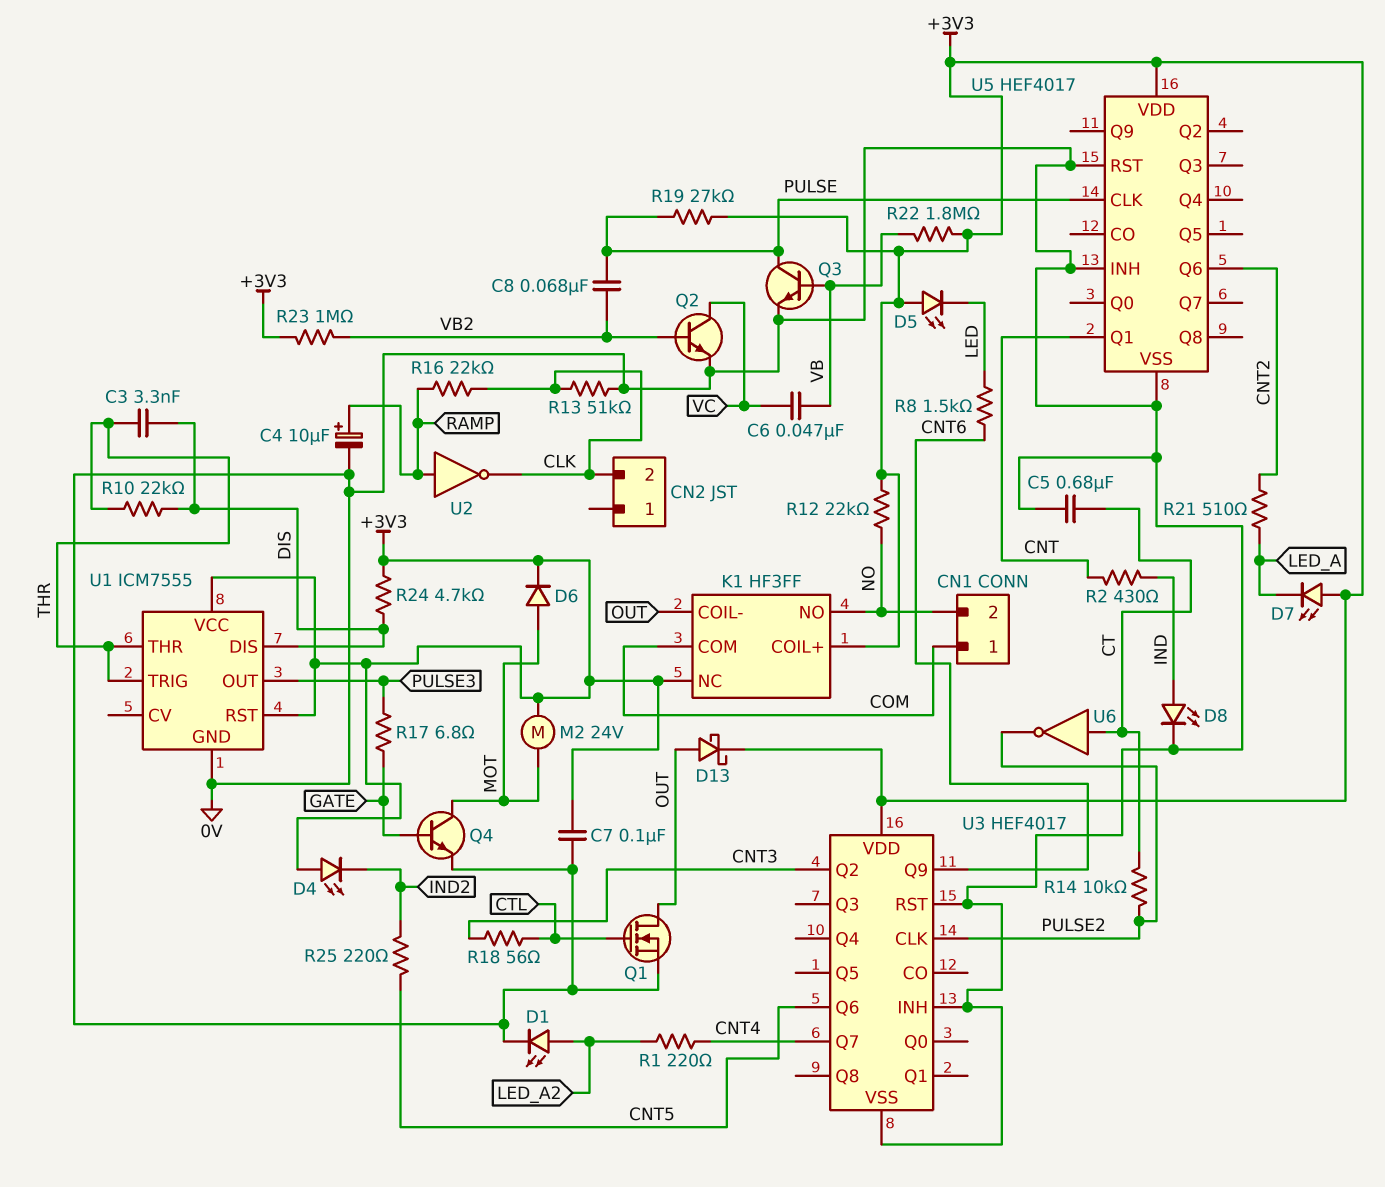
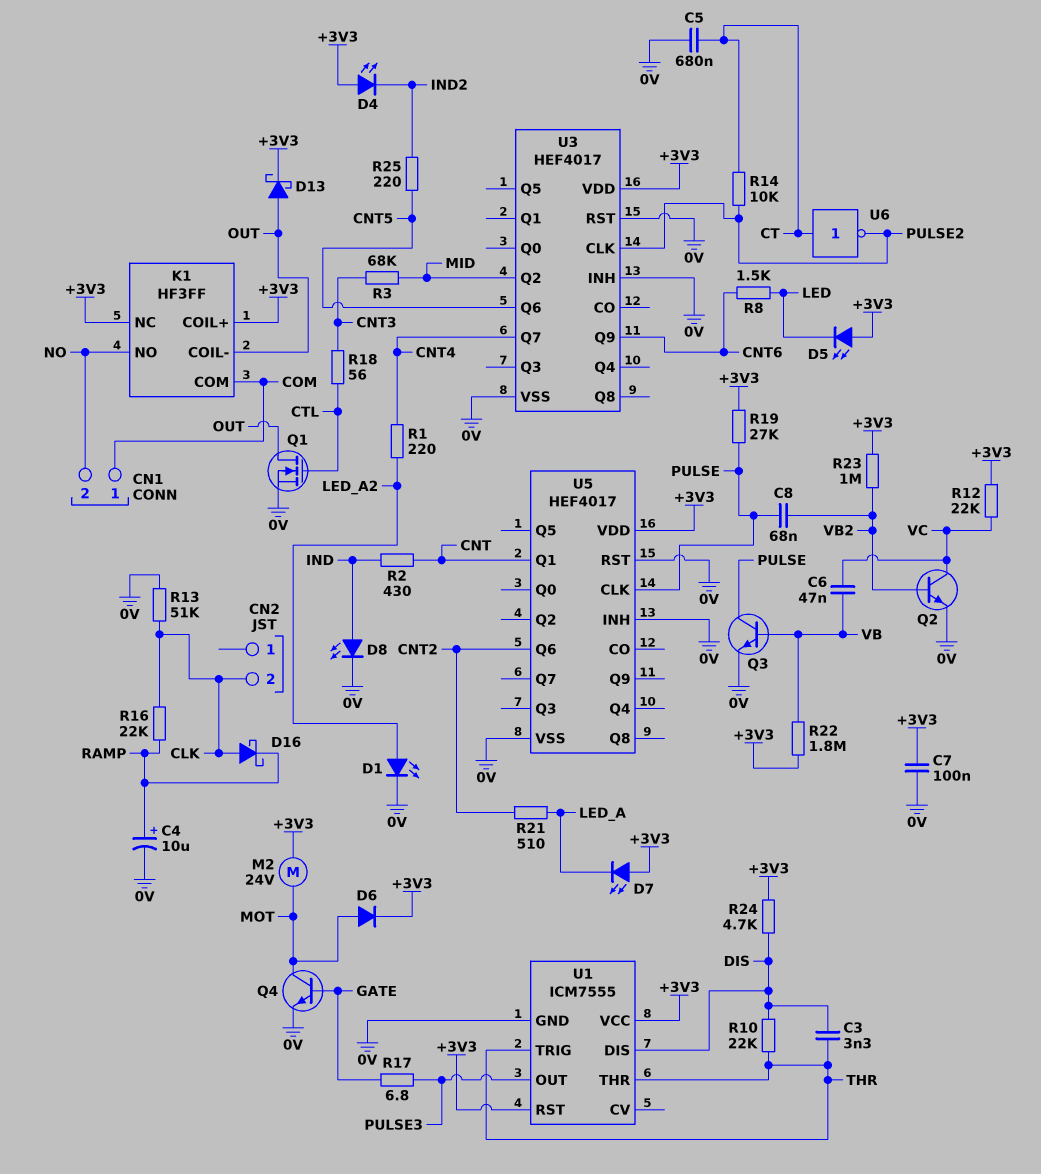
D16: none -> schottky (A CLK, K RAMP)
R3: none -> 68k (CNT3, MID)
R12: 22k (+3V3, NO) -> 22k (+3V3, VC)
U2: NOT (in RAMP, out CLK) -> none
U3 pin Q2: CNT3 -> MID

